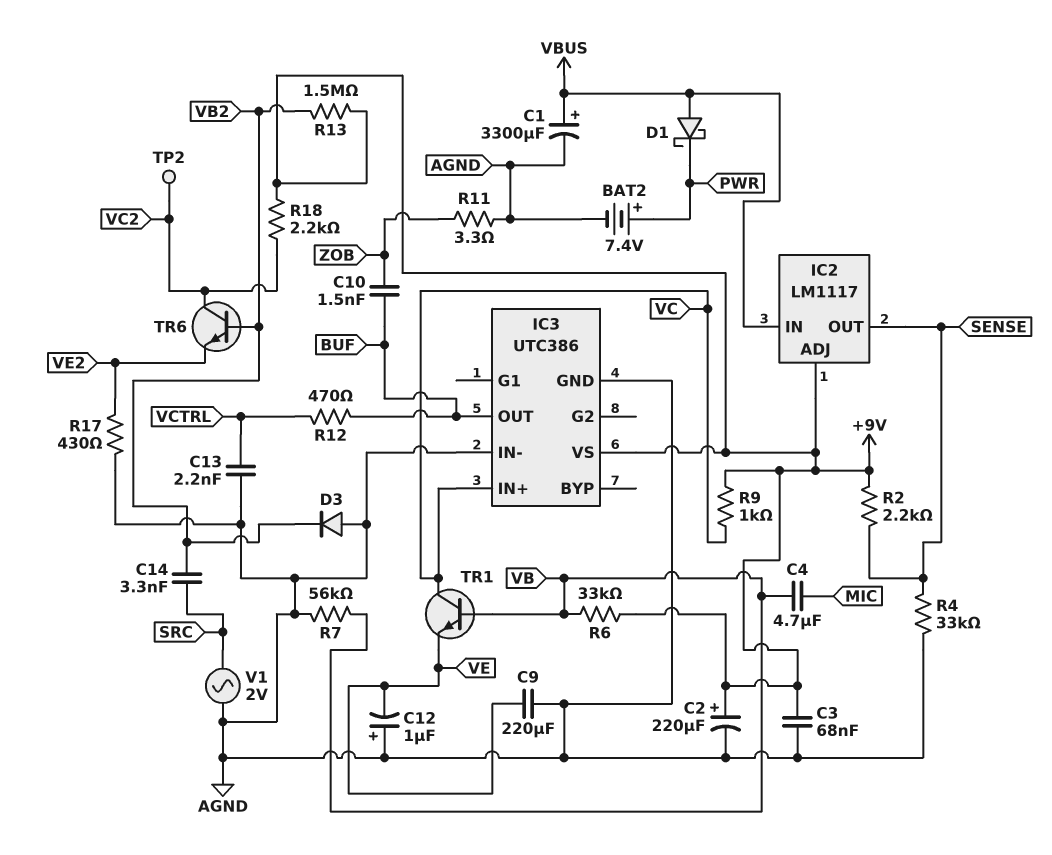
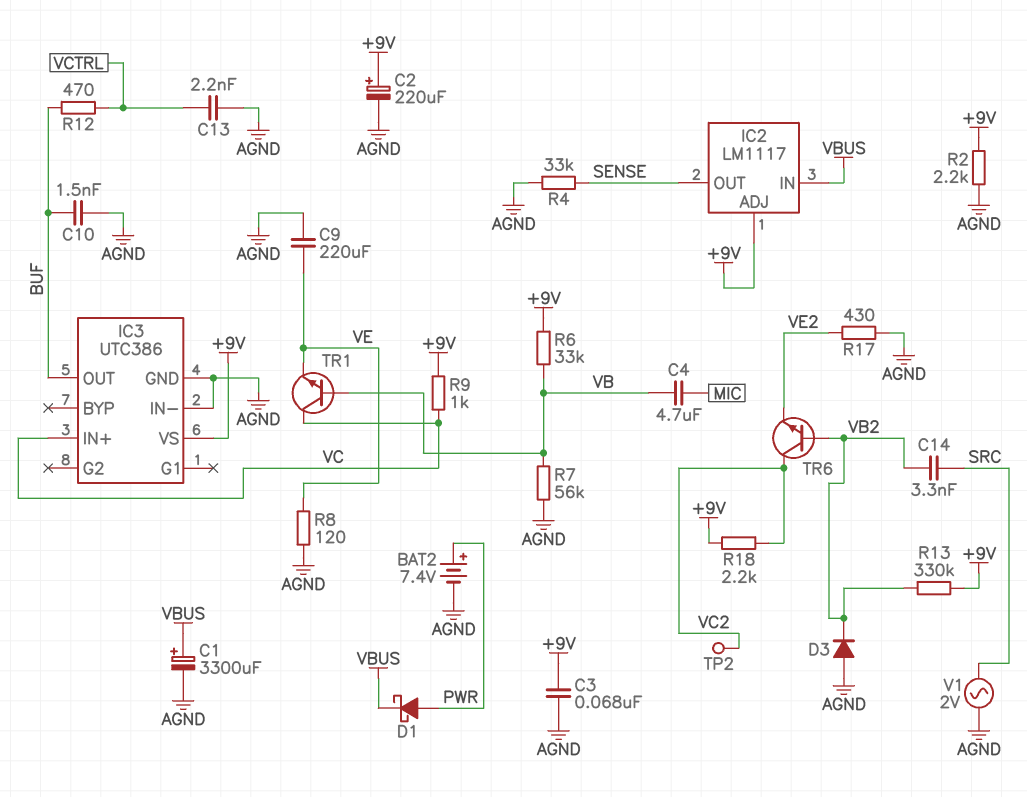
C10: 1.5nF (BUF, ZOB) -> 1.5nF (AGND, BUF)
C12: 1uF (plus AGND, minus VE) -> none
D1: schottky (A VBUS, K PWR) -> schottky (A PWR, K VBUS)
R2: 2.2k (+9V, SENSE) -> 2.2k (+9V, AGND)
R8: none -> 120 (AGND, VE)
R11: 3.3 (AGND, ZOB) -> none
R13: 1.5M (+9V, VB2) -> 330k (+9V, VB2)

